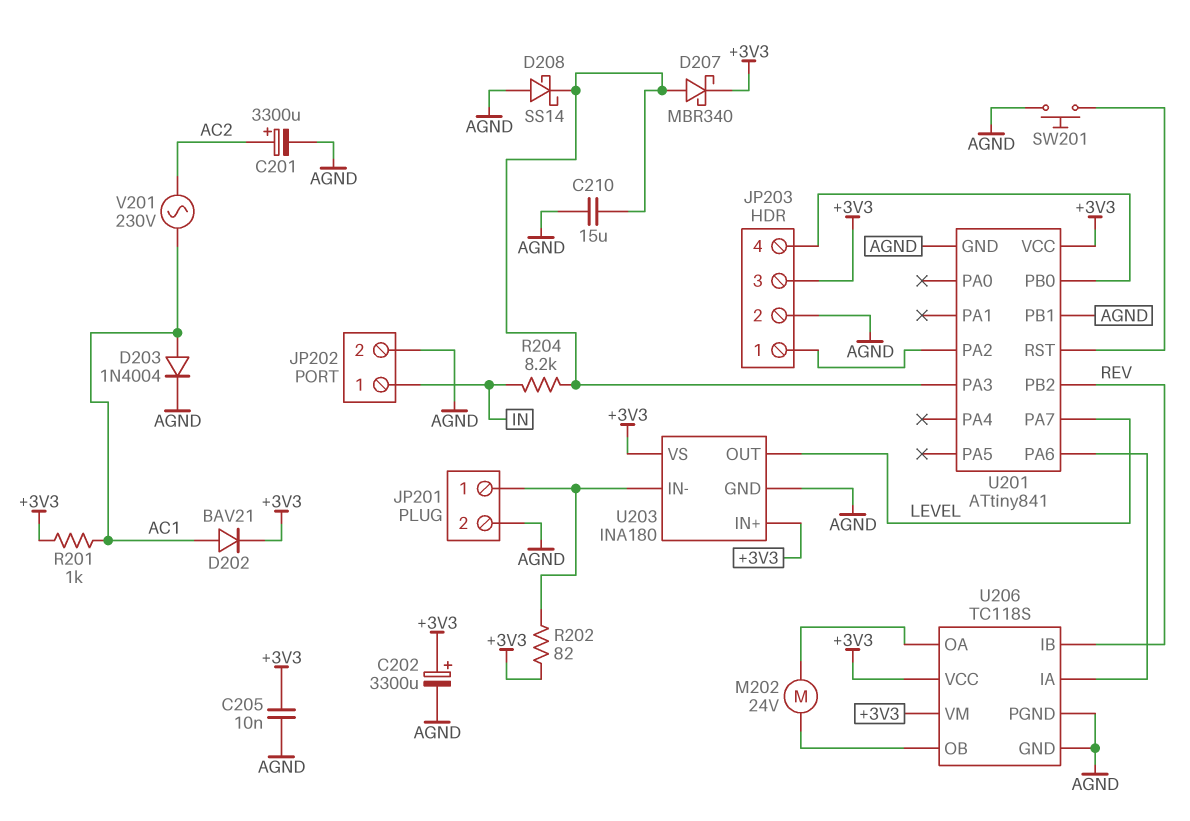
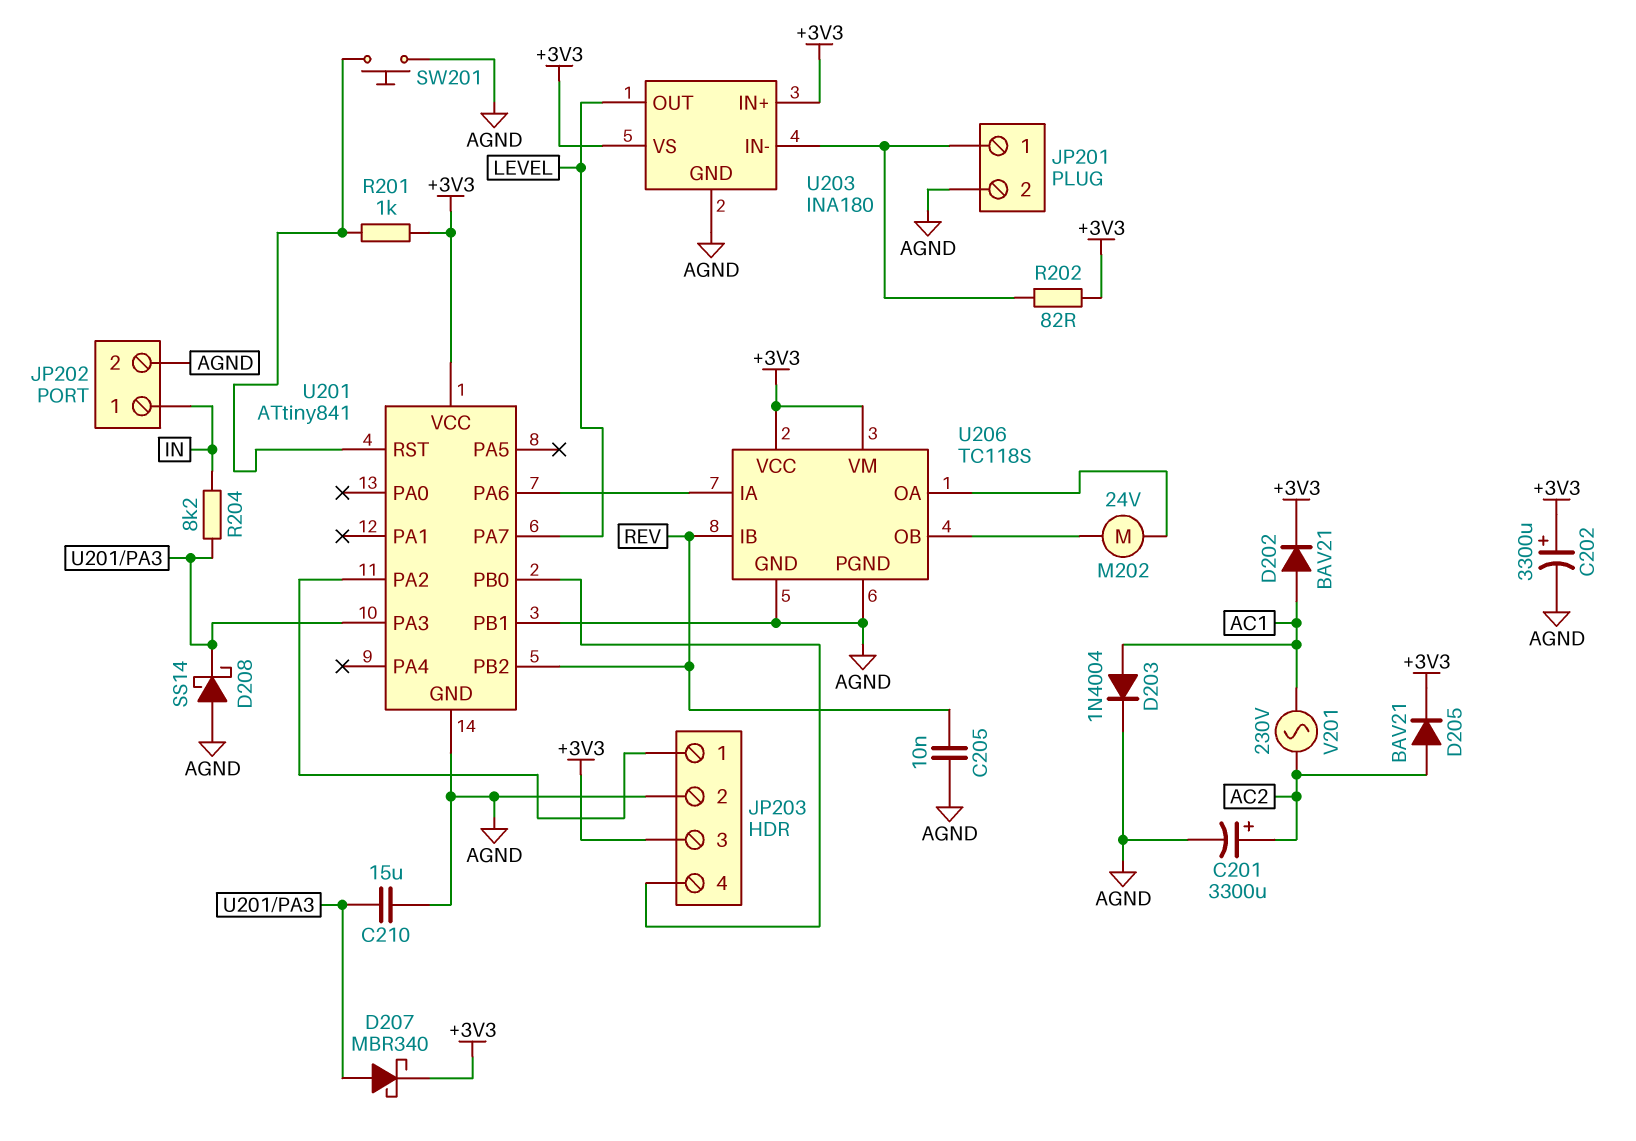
C205: 10nF (+3V3, AGND) -> 10nF (AGND, REV)
D205: none -> diode BAV21 (A AC2, K +3V3)
R201: 1k (+3V3, AC1) -> 1k (+3V3, U201/RST)

